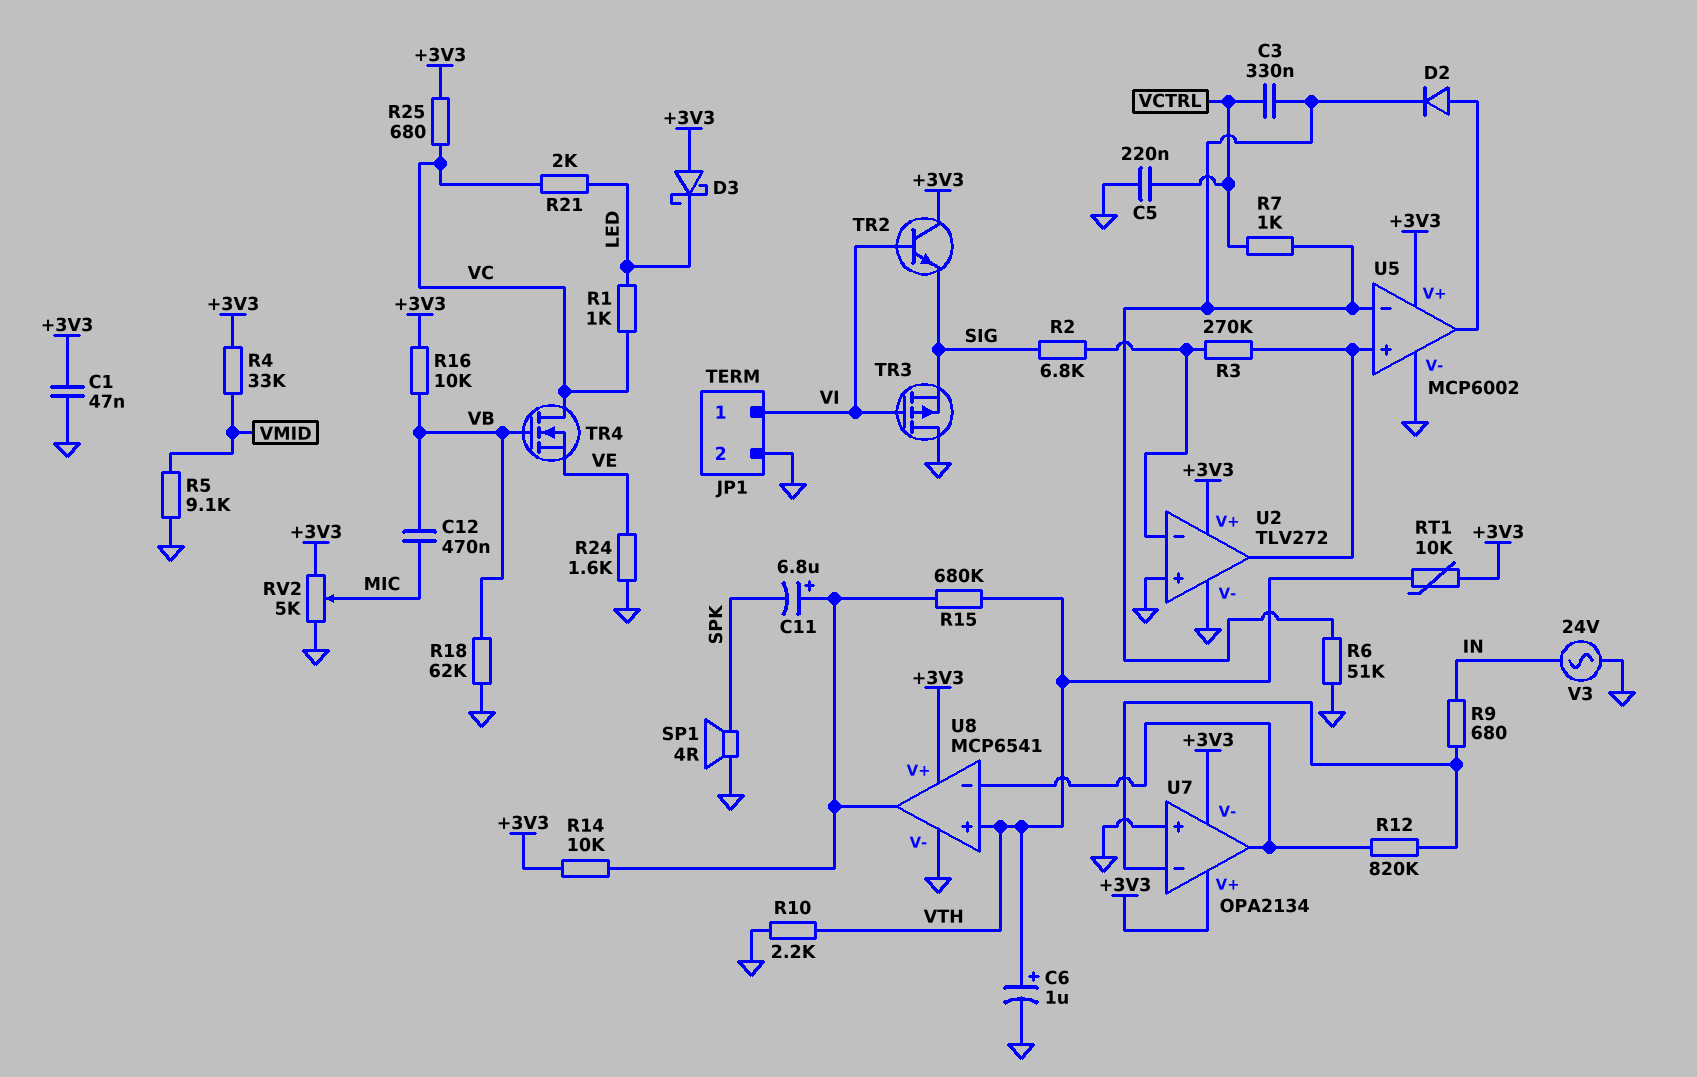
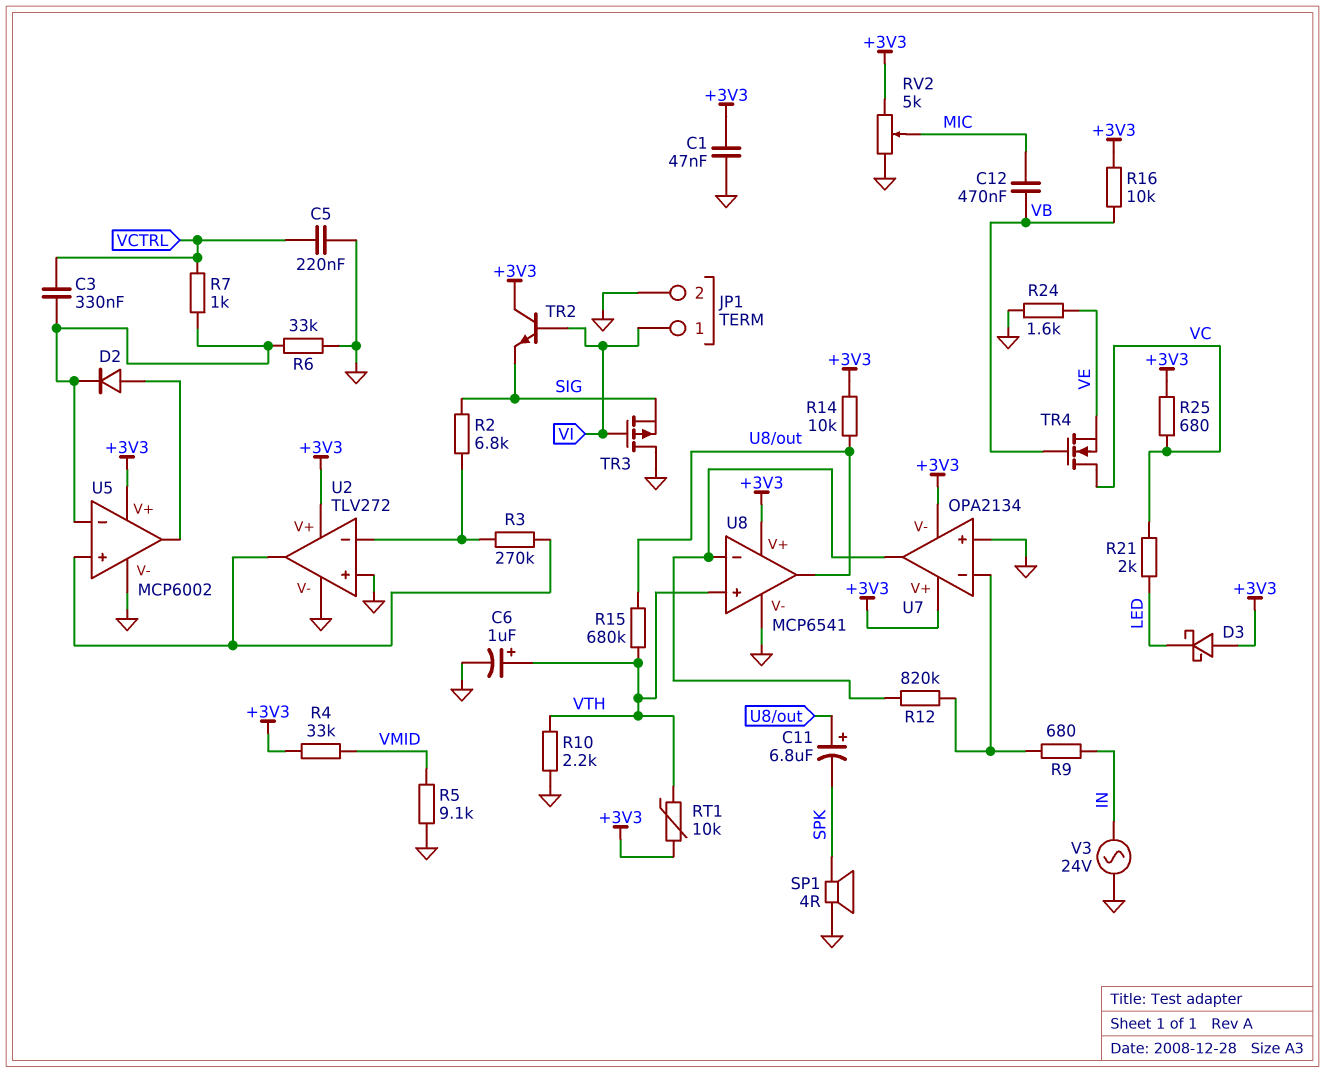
R1: 1k (LED, VC) -> none
R6: 51k (GND, U5/in-) -> 33k (GND, U5/in-)
R18: 62k (GND, VB) -> none

